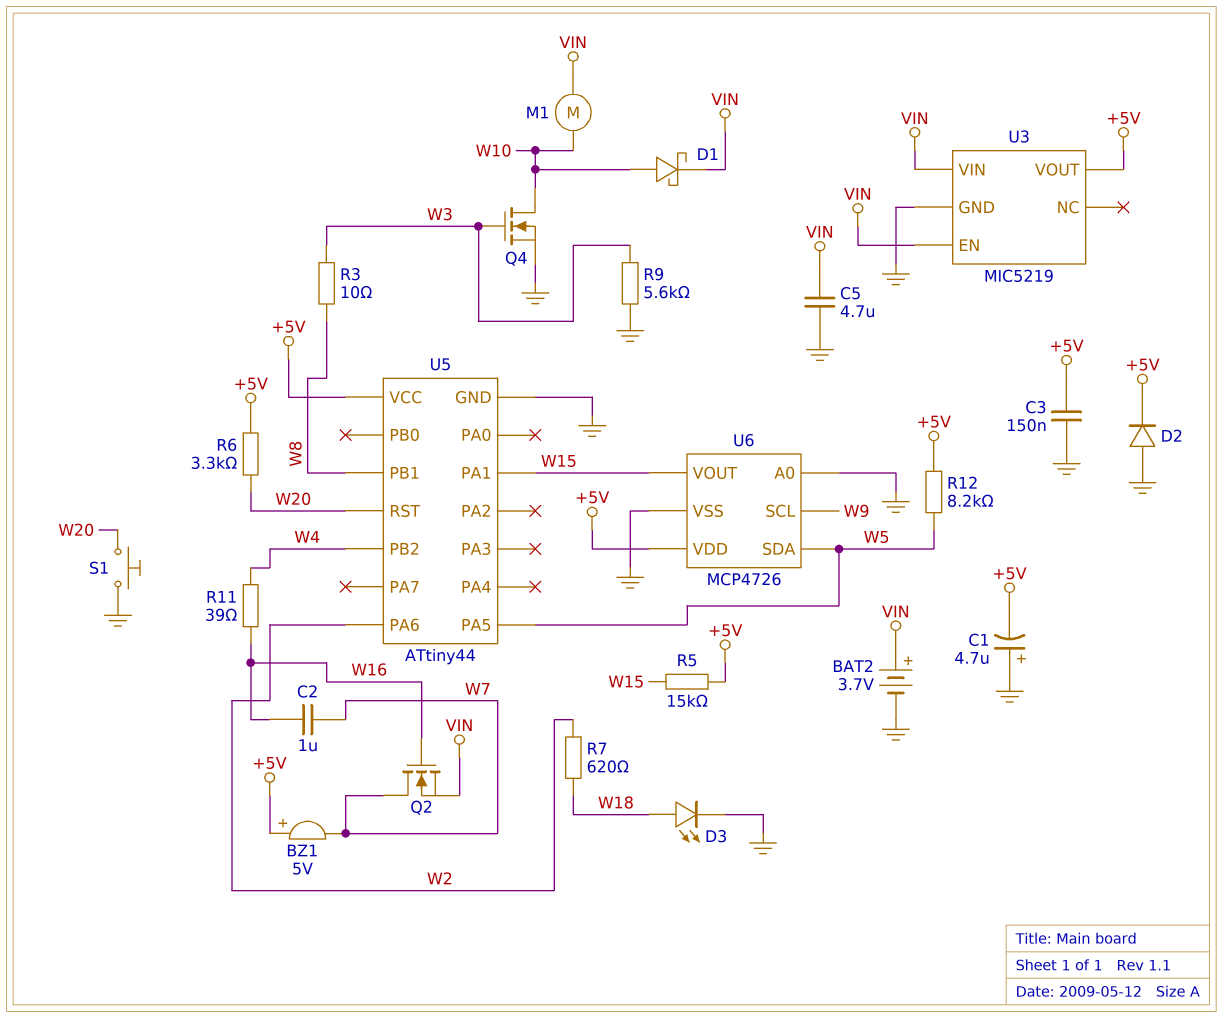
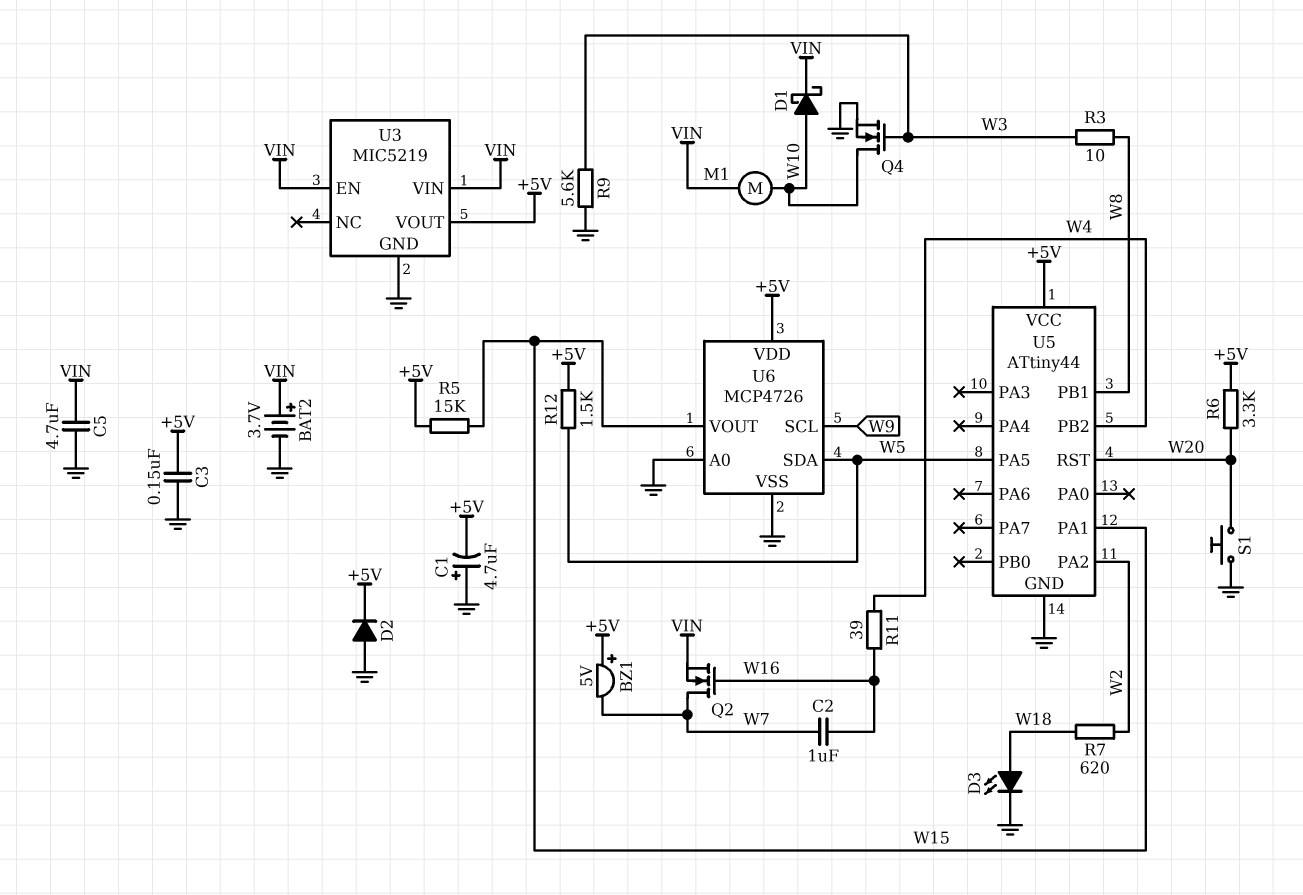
R12: 8.2k (+5V, W5) -> 1.5k (+5V, W5)
U5 pin PA2: none -> W2
U5 pin PA6: W2 -> none

